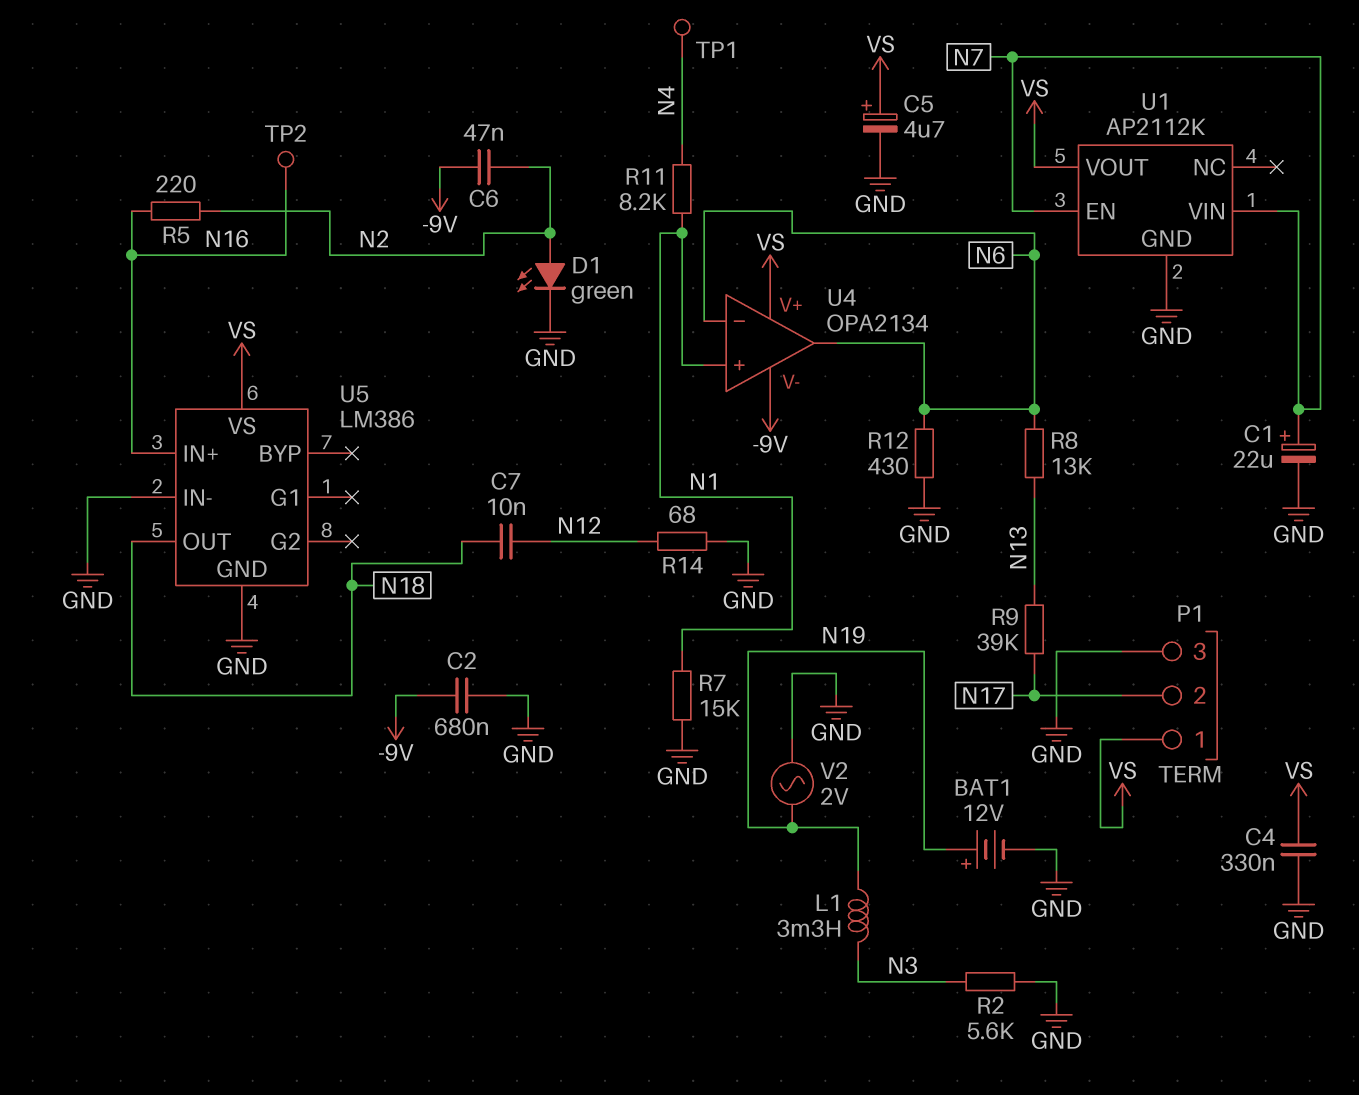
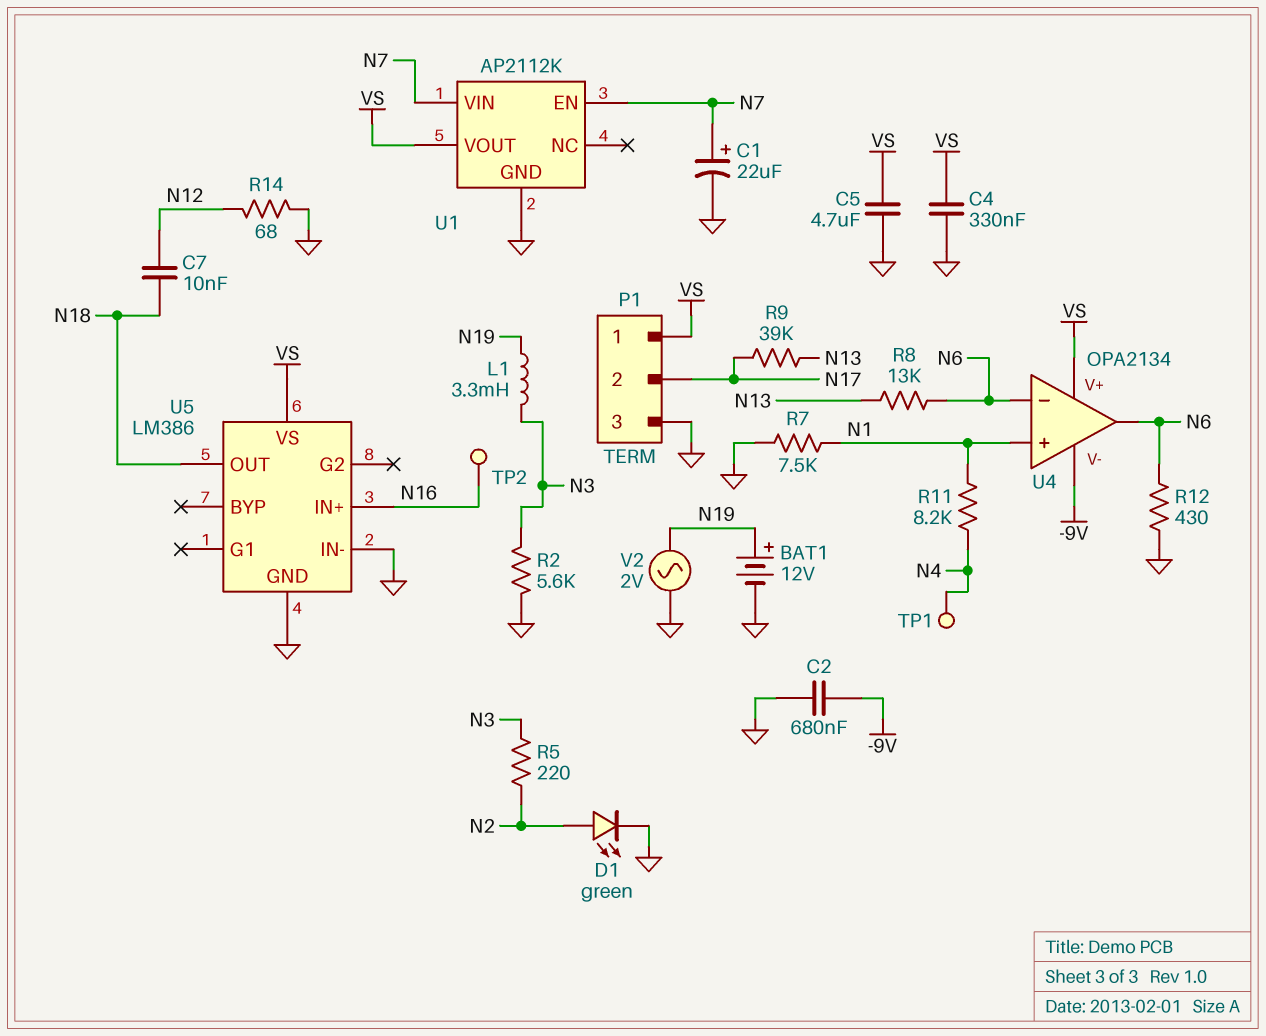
C5: 4.7uF (plus VS, minus GND) -> 4.7uF (GND, VS)
C6: 47nF (-9V, N2) -> none
R5: 220 (N2, N16) -> 220 (N2, N3)
R7: 15k (GND, N1) -> 7.5k (GND, N1)

